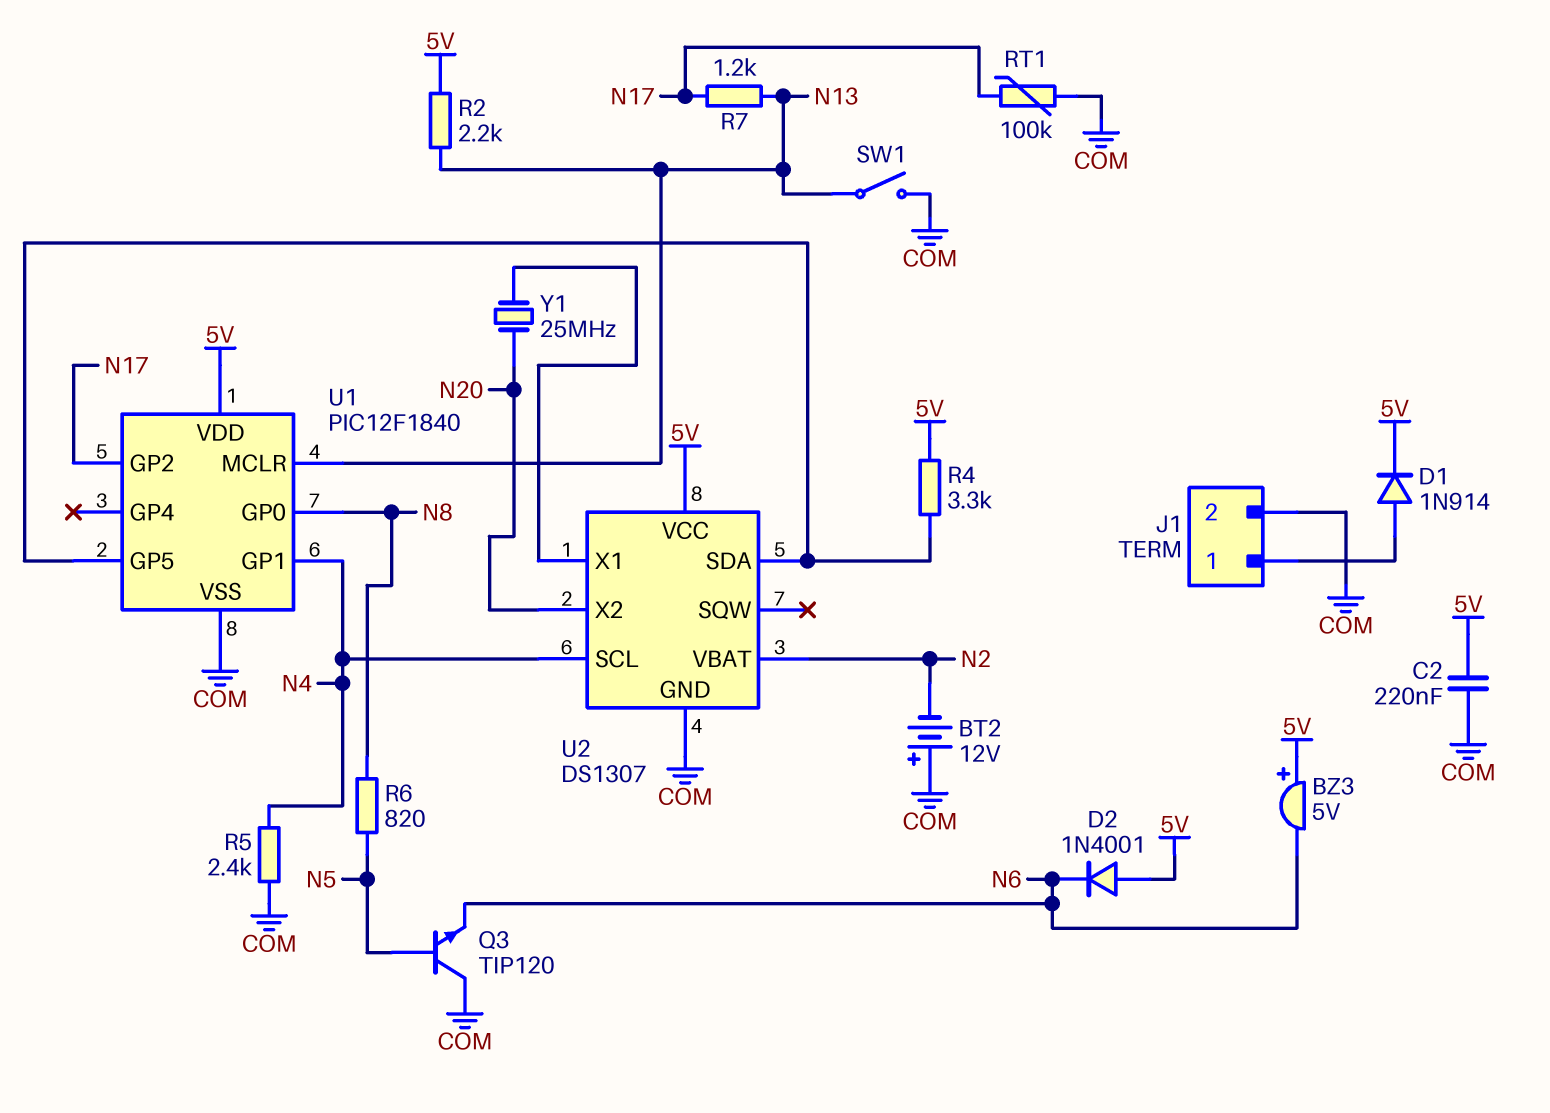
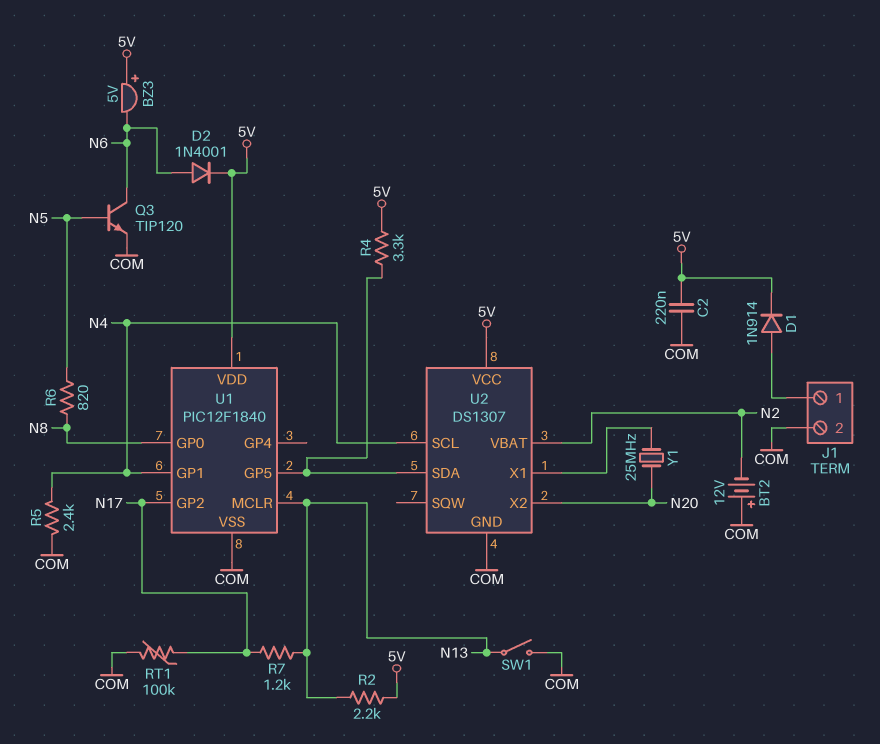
D2: diode 1N4001 (A 5V, K N6) -> diode 1N4001 (A N6, K 5V)
Q3: NPN TIP120 (B N5, C COM, E N6) -> NPN TIP120 (B N5, C N6, E COM)

